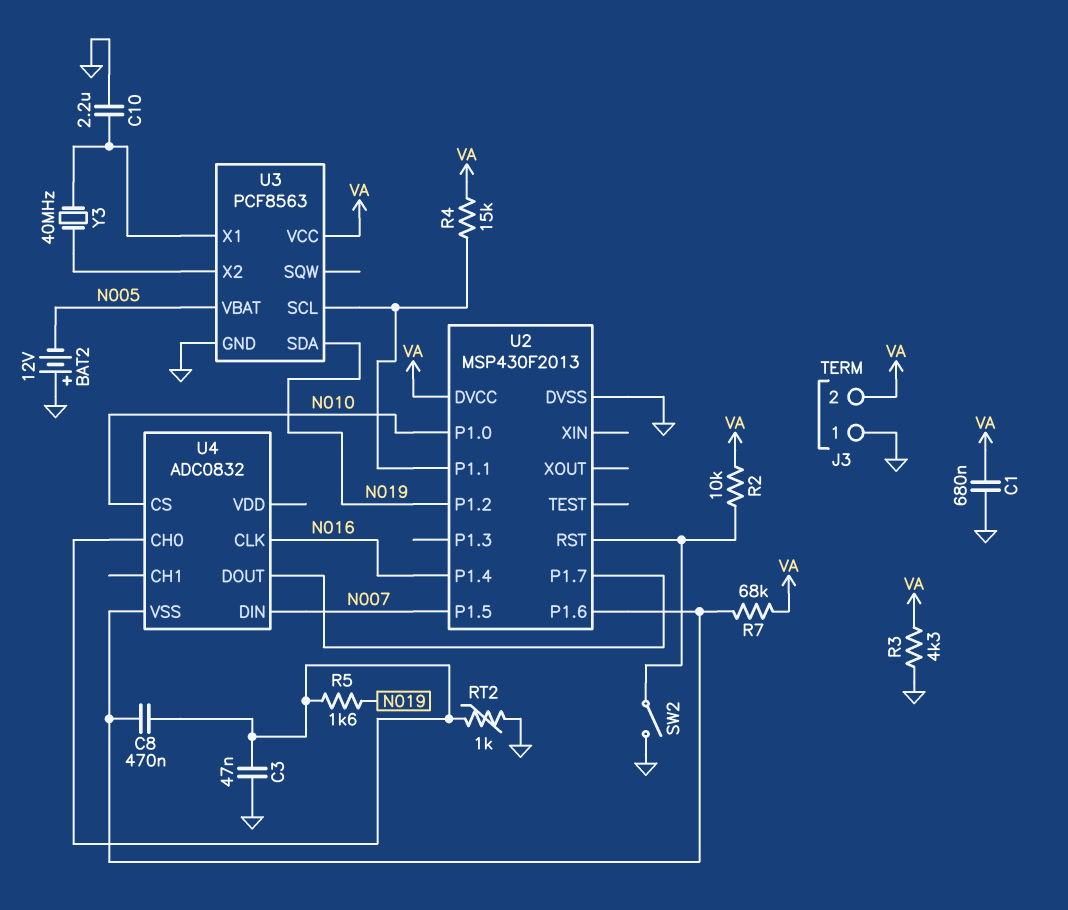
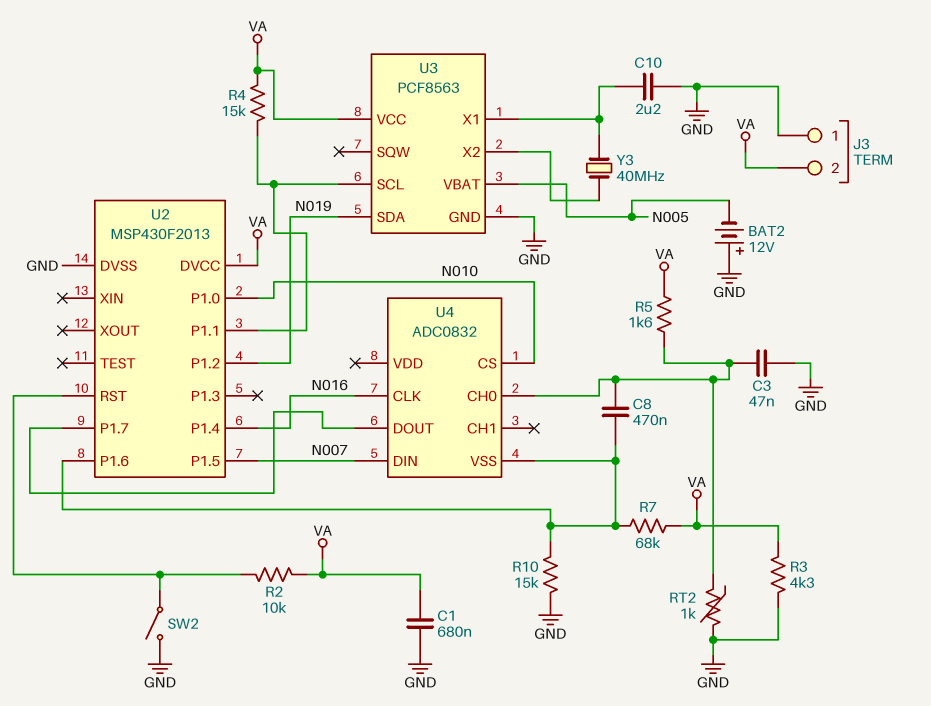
R5: 1.6k (N019, U4/CH0) -> 1.6k (U4/CH0, VA)
R10: none -> 15k (GND, U2/P1.6)

